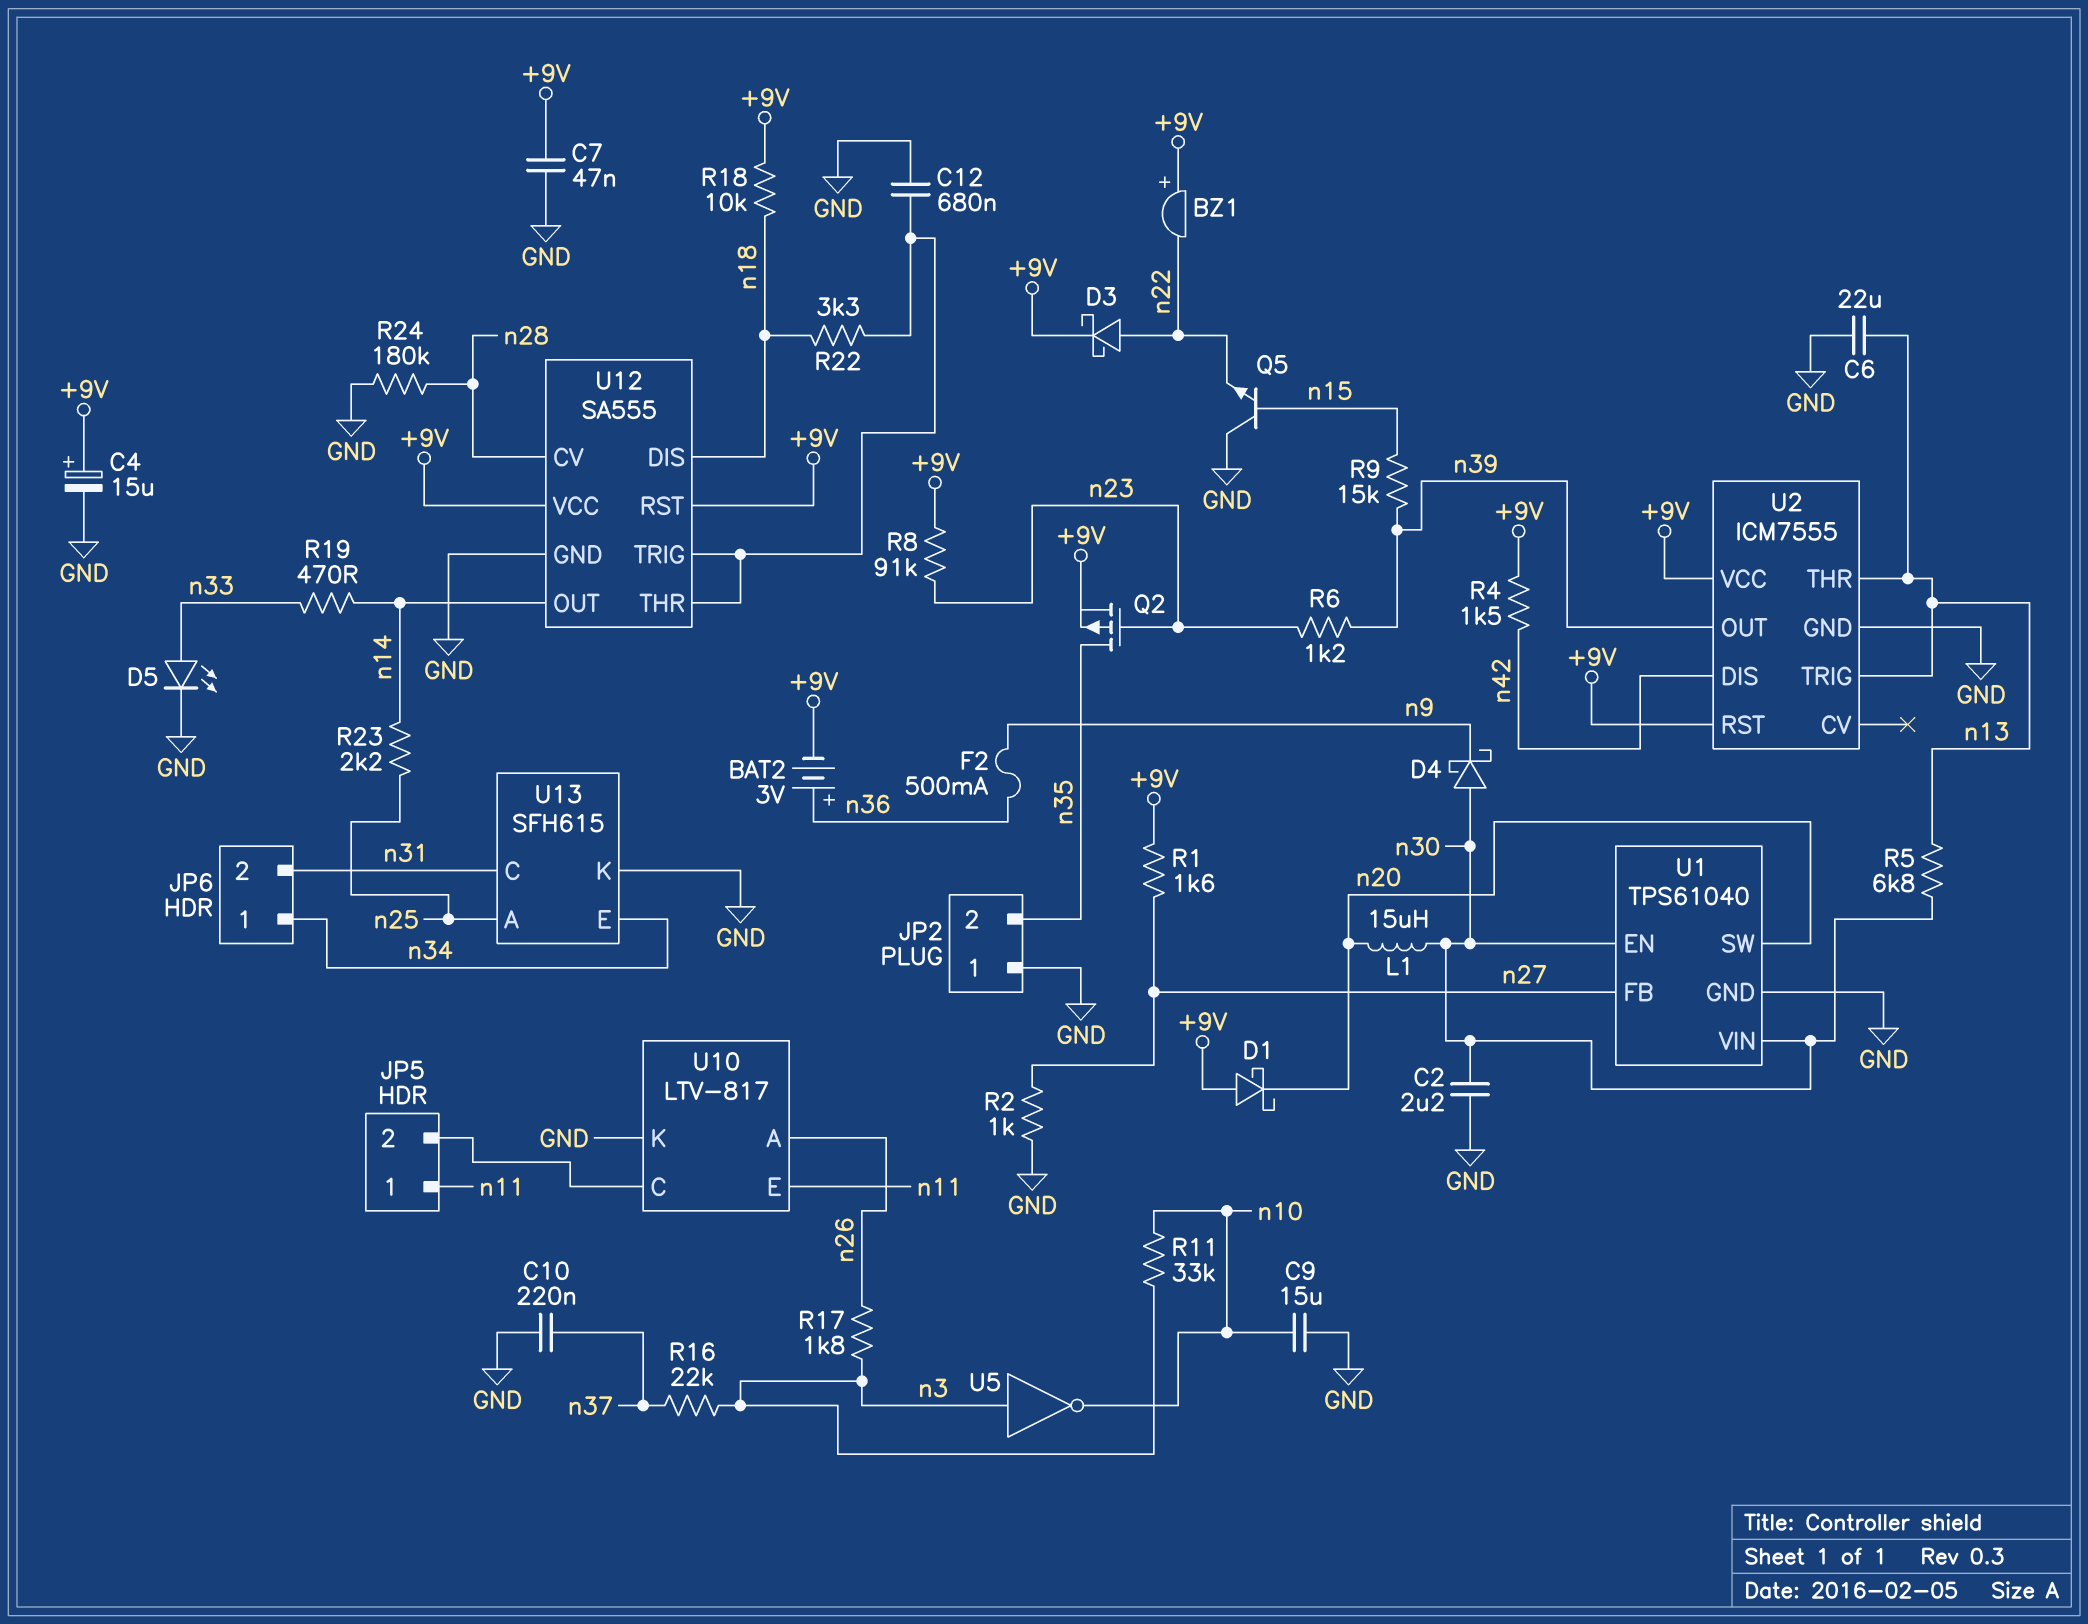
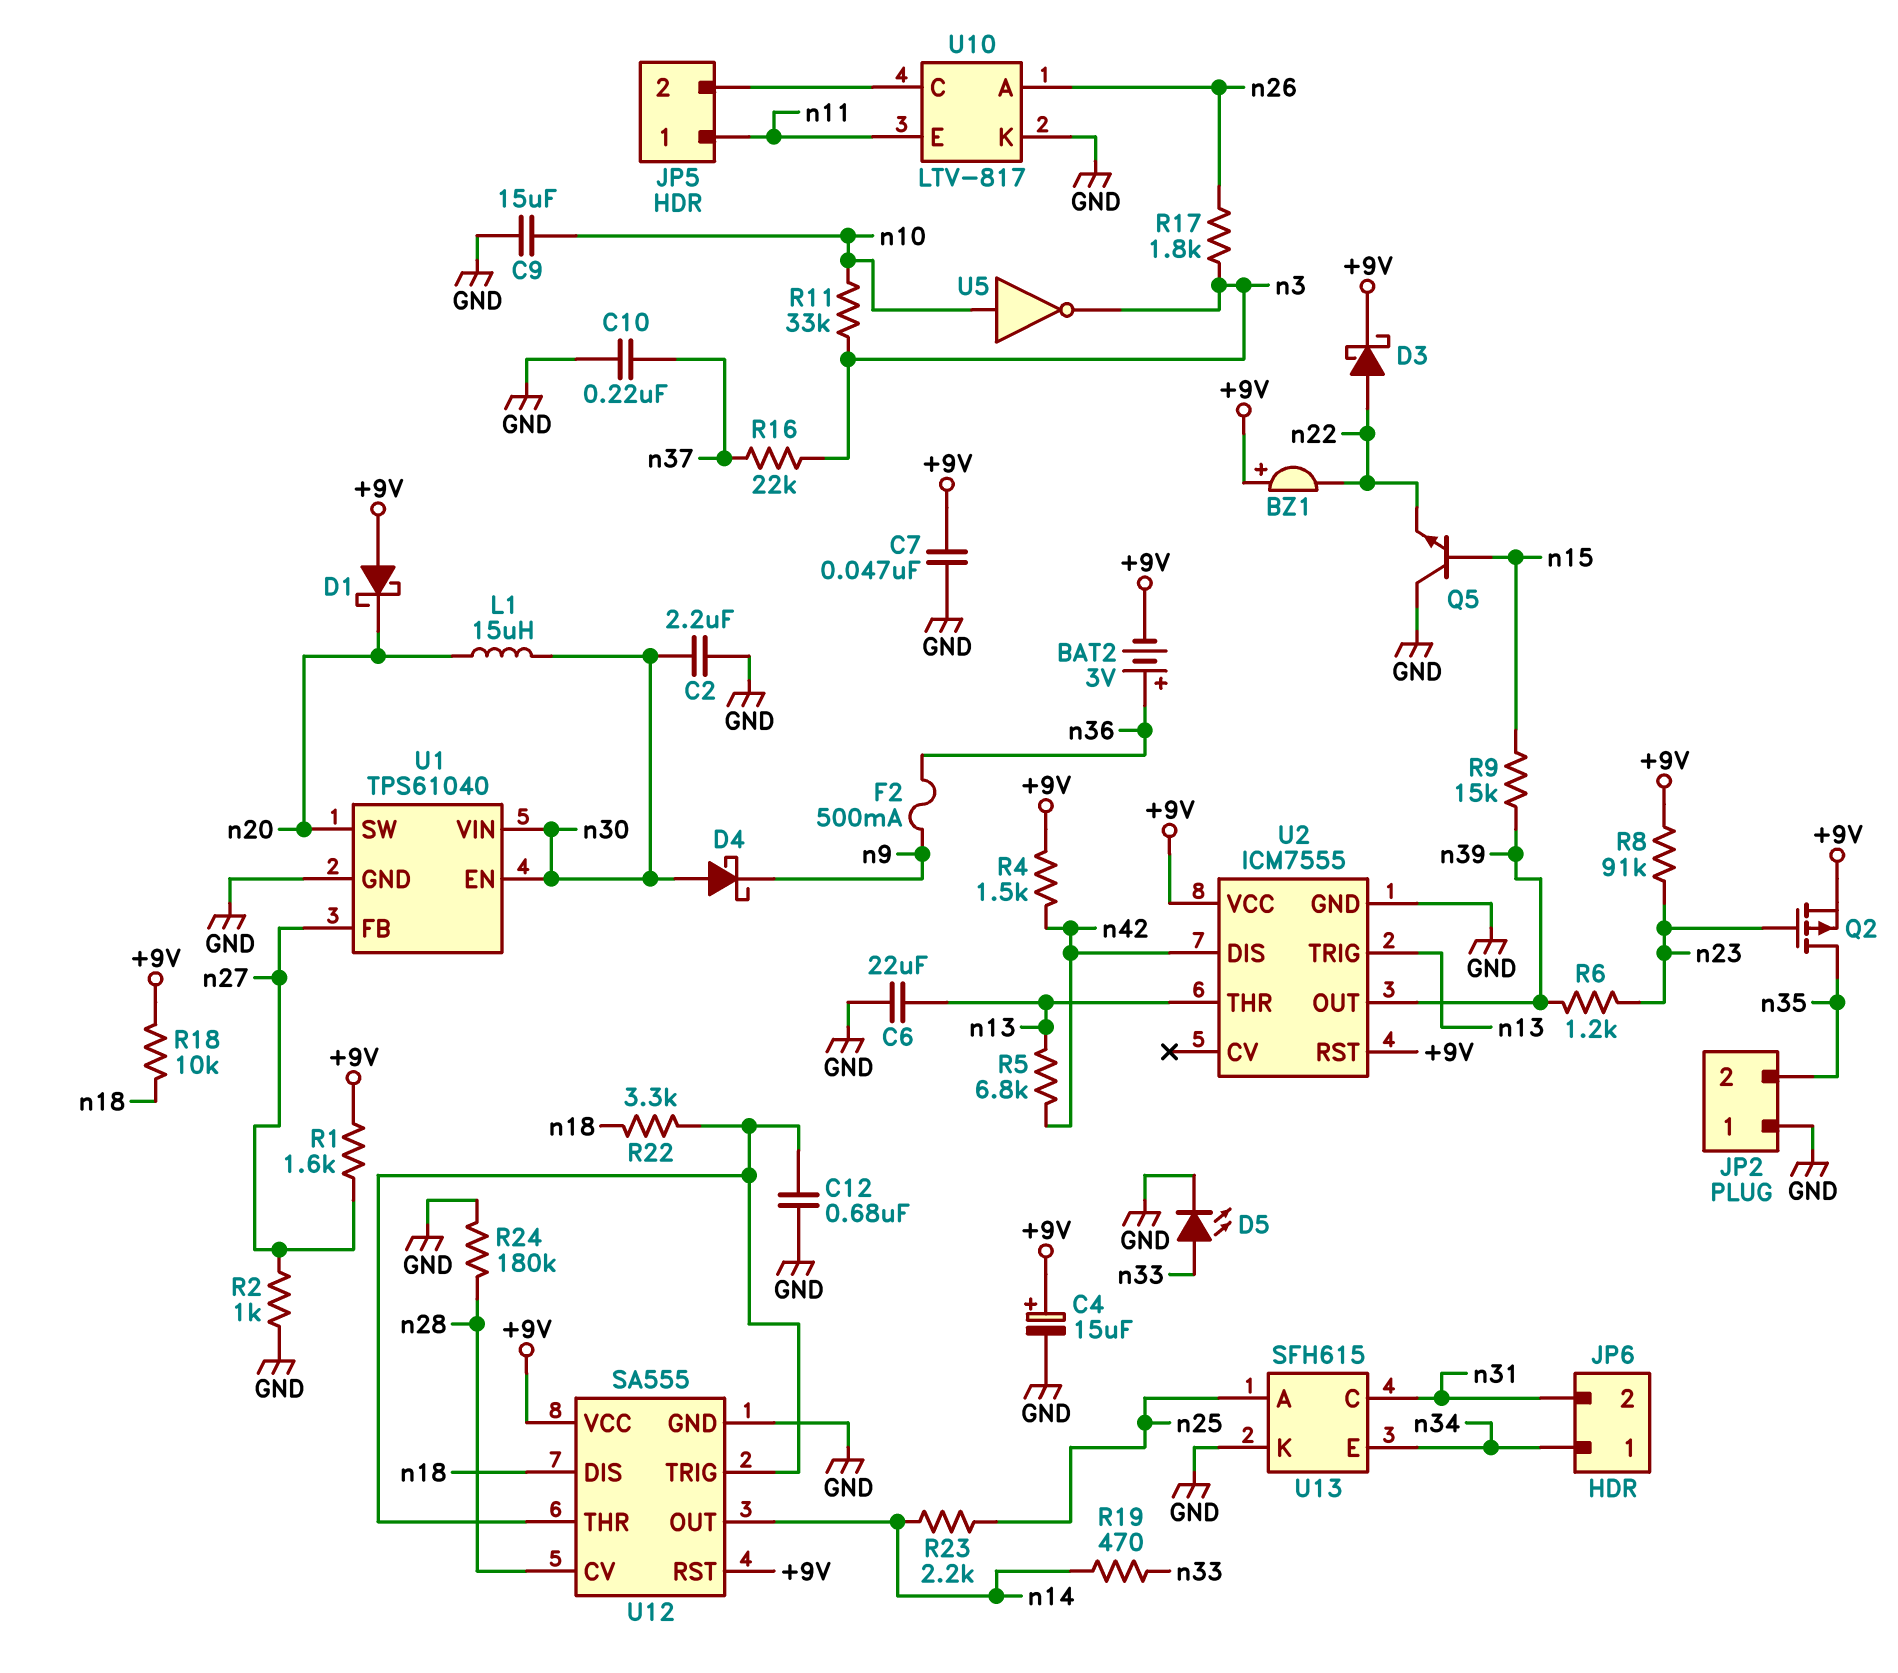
R5: 6.8k (n13, n30) -> 6.8k (n13, n42)
U5: NOT (in n3, out n10) -> NOT (in n10, out n3)

